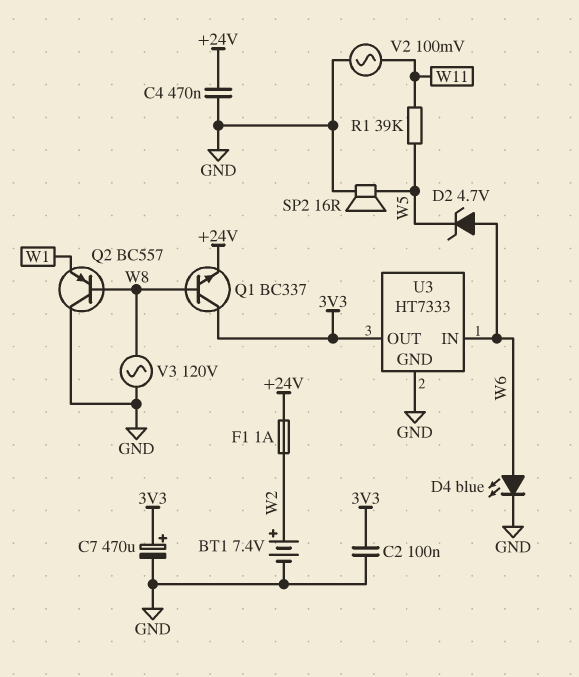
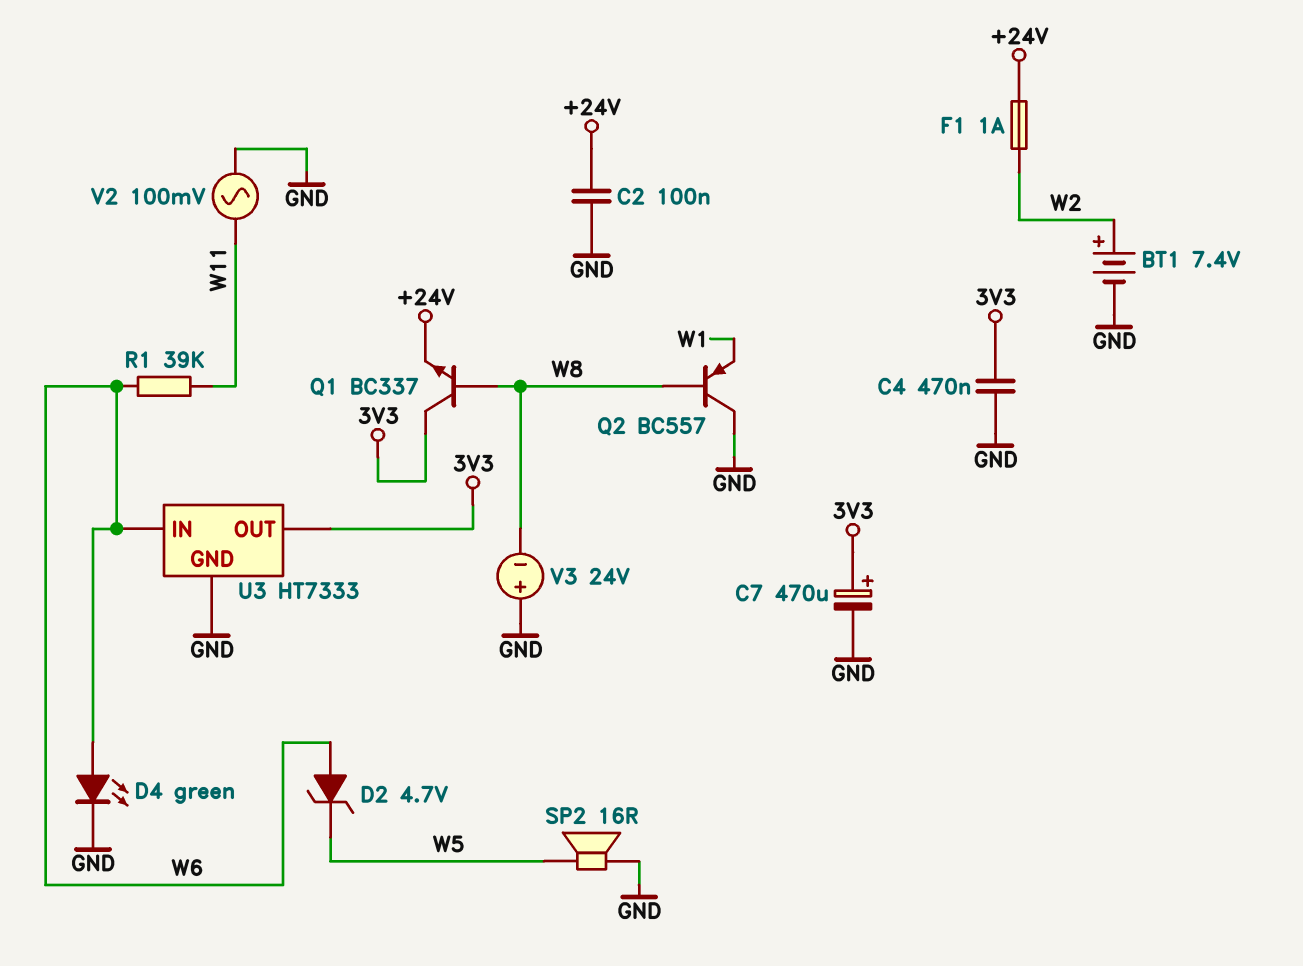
C2: 100nF (3V3, GND) -> 100nF (+24V, GND)
C4: 470nF (+24V, GND) -> 470nF (3V3, GND)
D4: LED blue (A W6, K GND) -> LED green (A W6, K GND)
R1: 39k (W5, W11) -> 39k (W6, W11)
V3: AC 120V (GND, W8) -> 24V (plus GND, minus W8)

